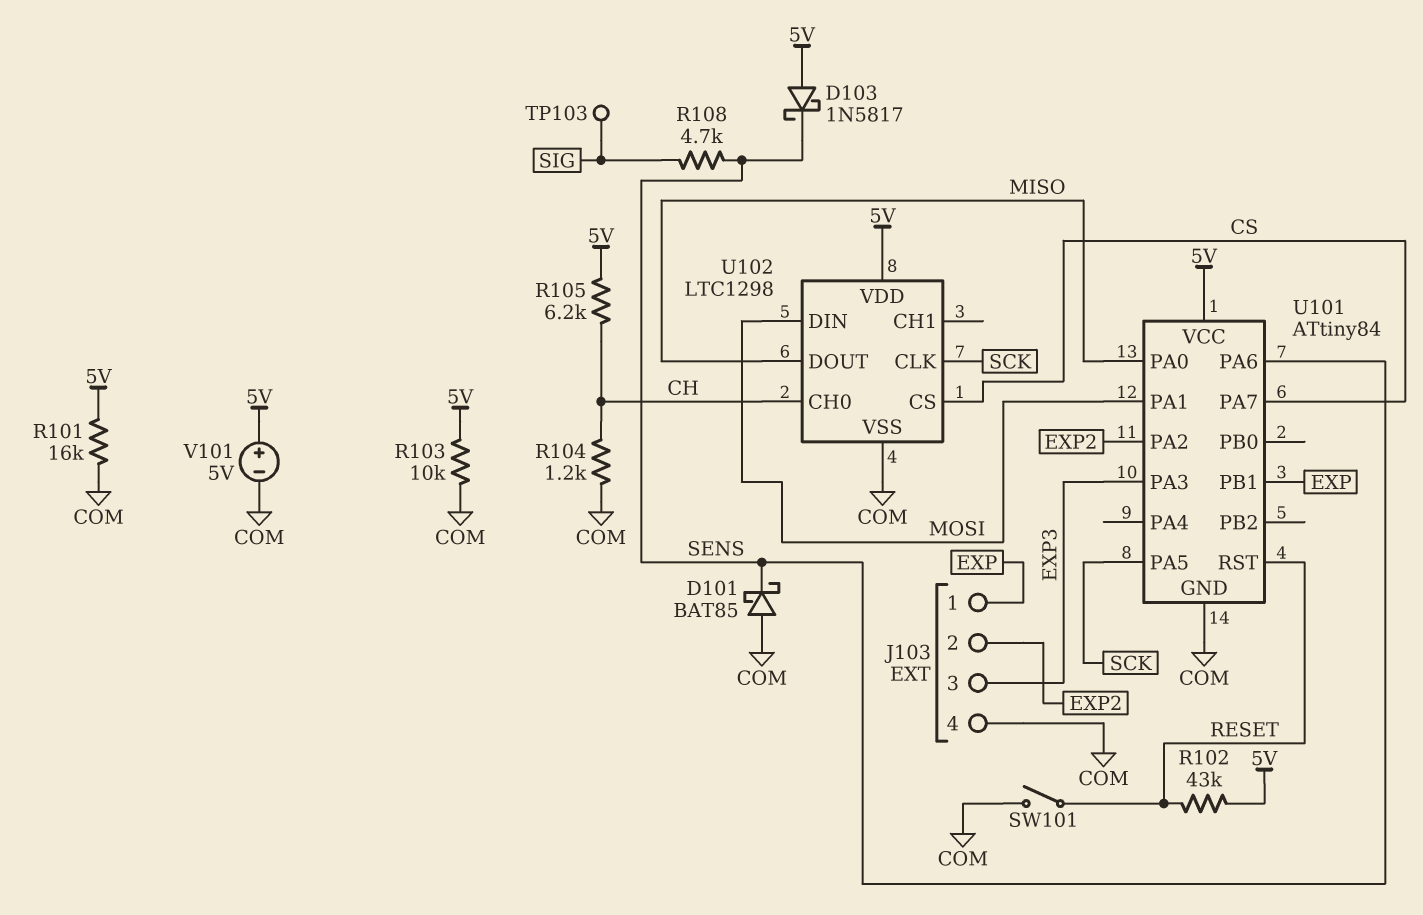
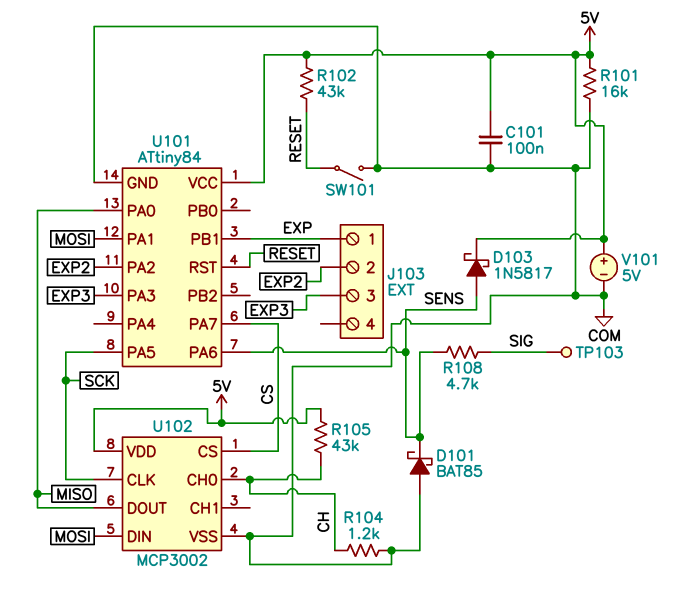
C101: none -> 100nF (5V, COM)
D103: schottky 1N5817 (A 5V, K SENS) -> schottky 1N5817 (A SENS, K 5V)
J103 pin 4: COM -> none
R103: 10k (5V, COM) -> none
R105: 6.2k (5V, CH) -> 43k (5V, CH)
U102: LTC1298 -> MCP3002

